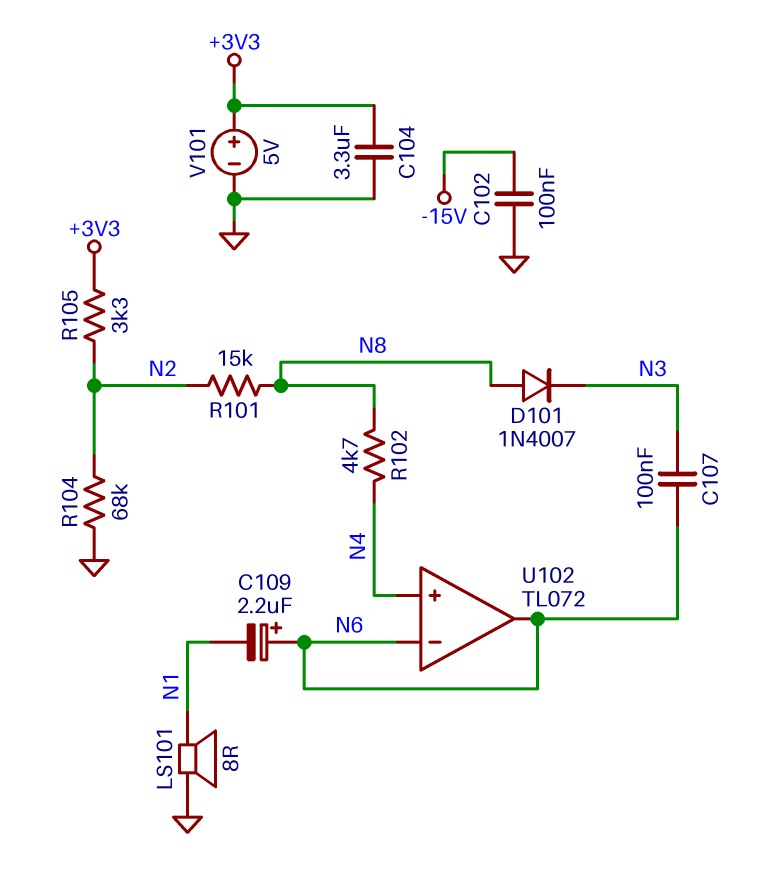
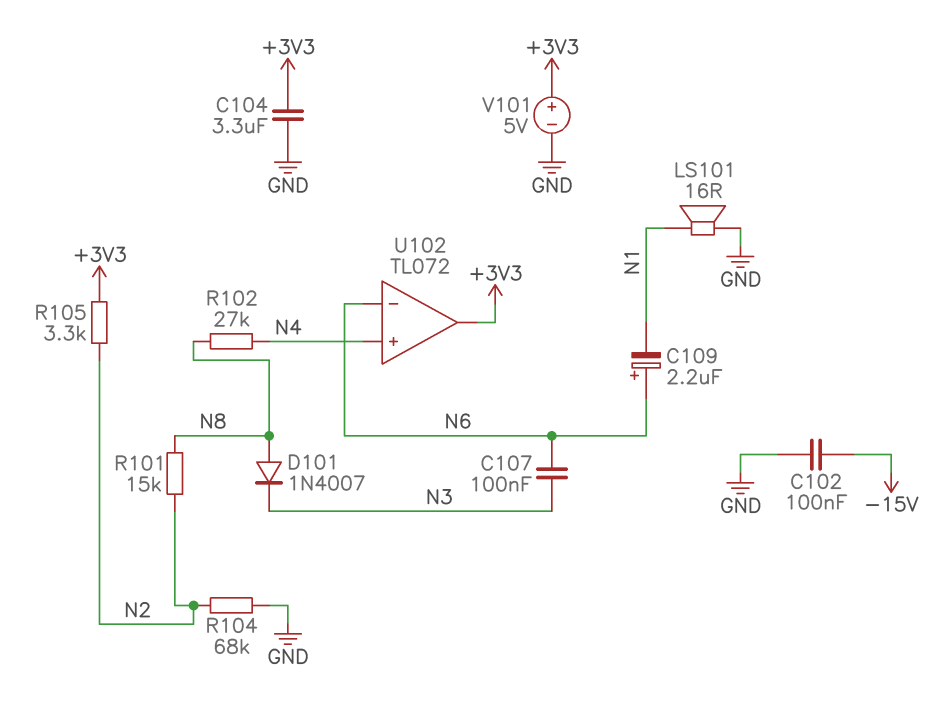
LS101: speaker 8R (GND, N1) -> speaker 16R (GND, N1)
R102: 4.7k (N4, N8) -> 27k (N4, N8)
U102 pin out: N6 -> +3V3

